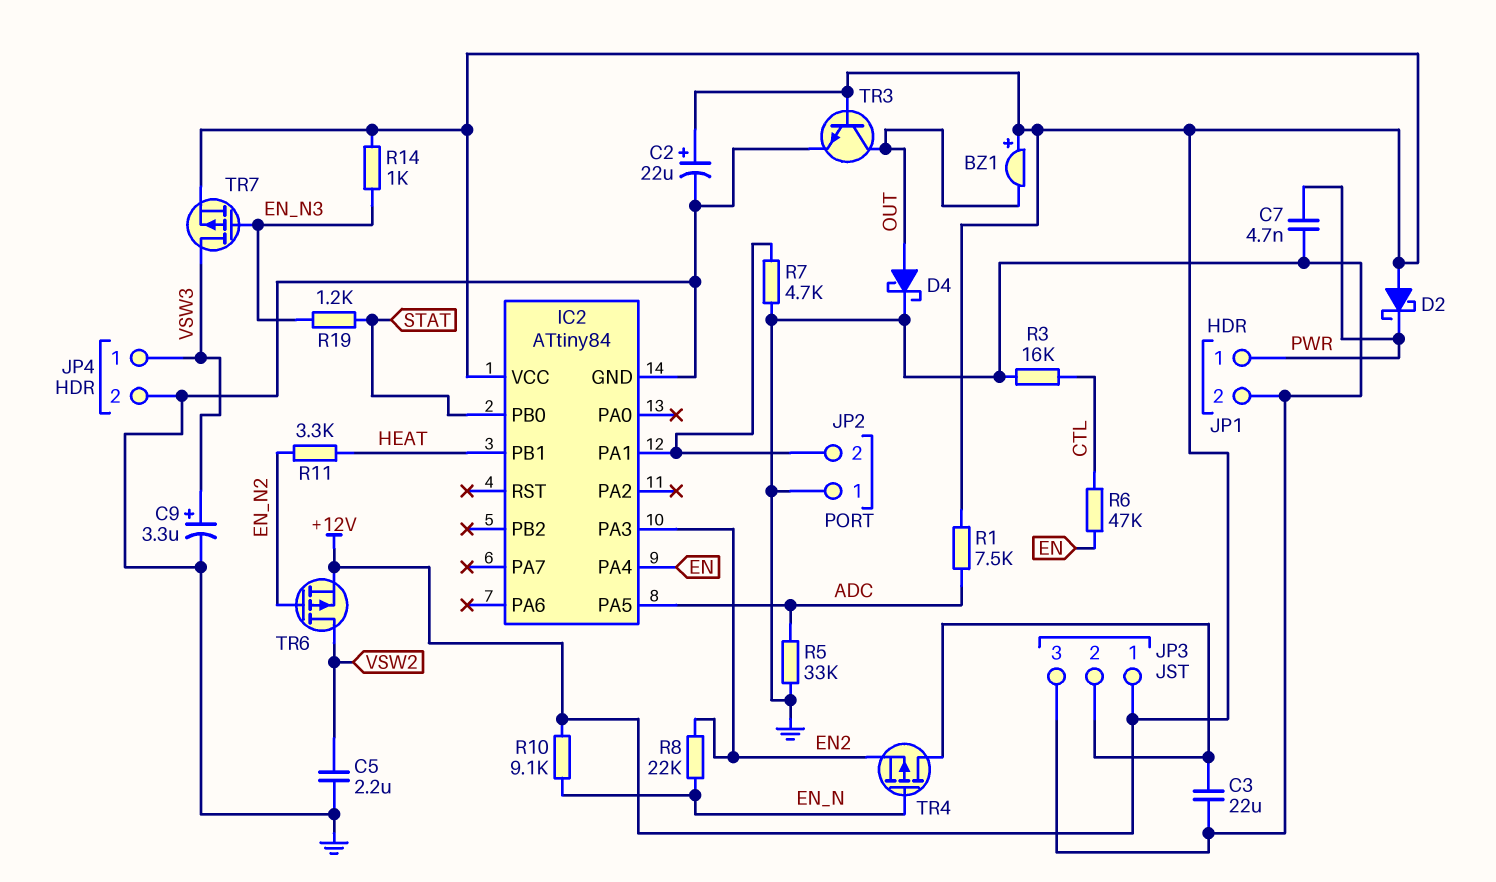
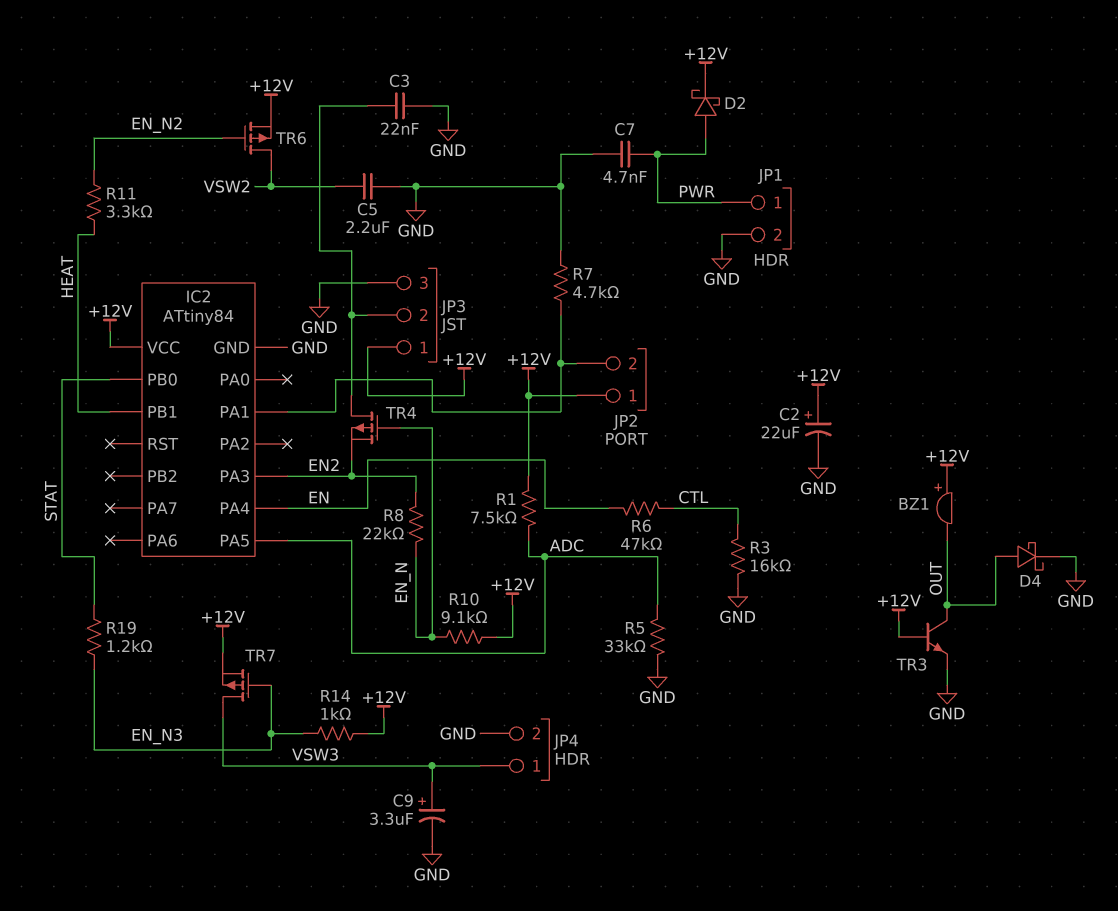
C3: 22uF (GND, JP3/2) -> 22nF (GND, JP3/2)
D2: schottky (A +12V, K PWR) -> schottky (A PWR, K +12V)
JP2 pin 1: GND -> +12V

